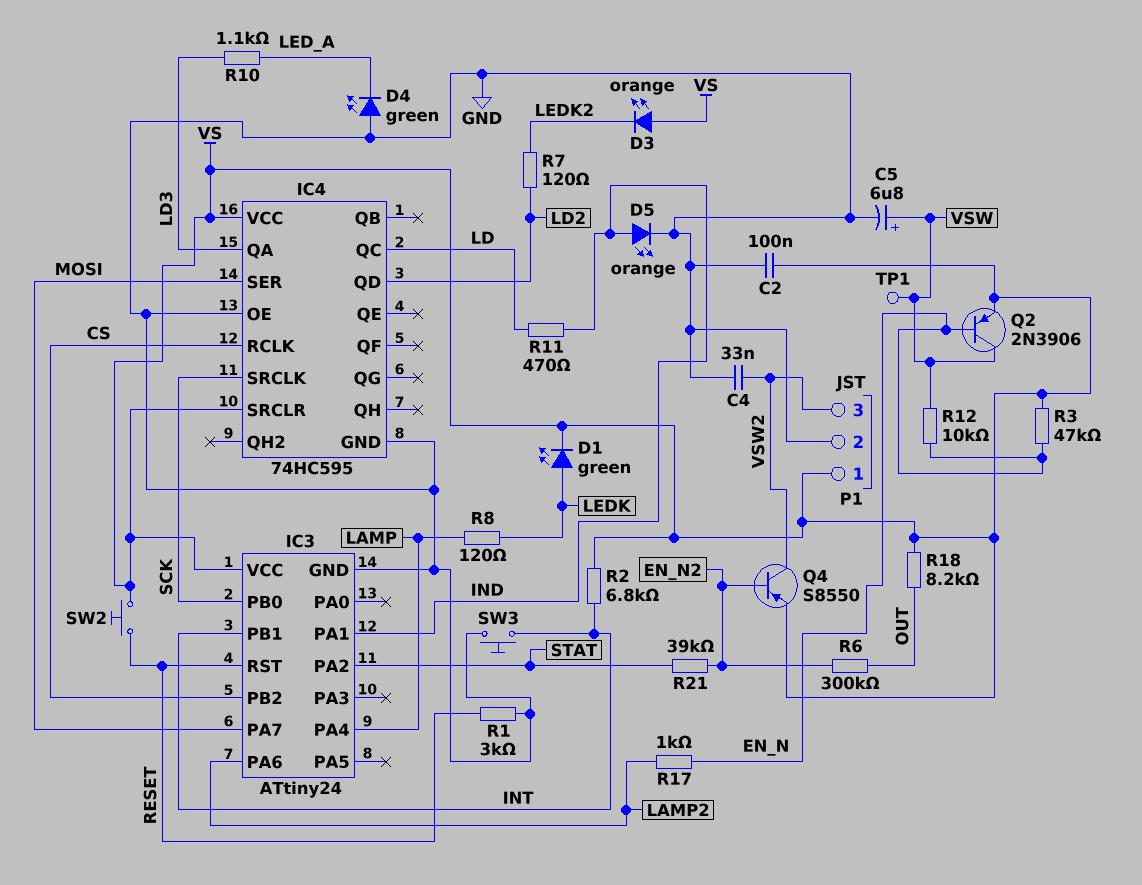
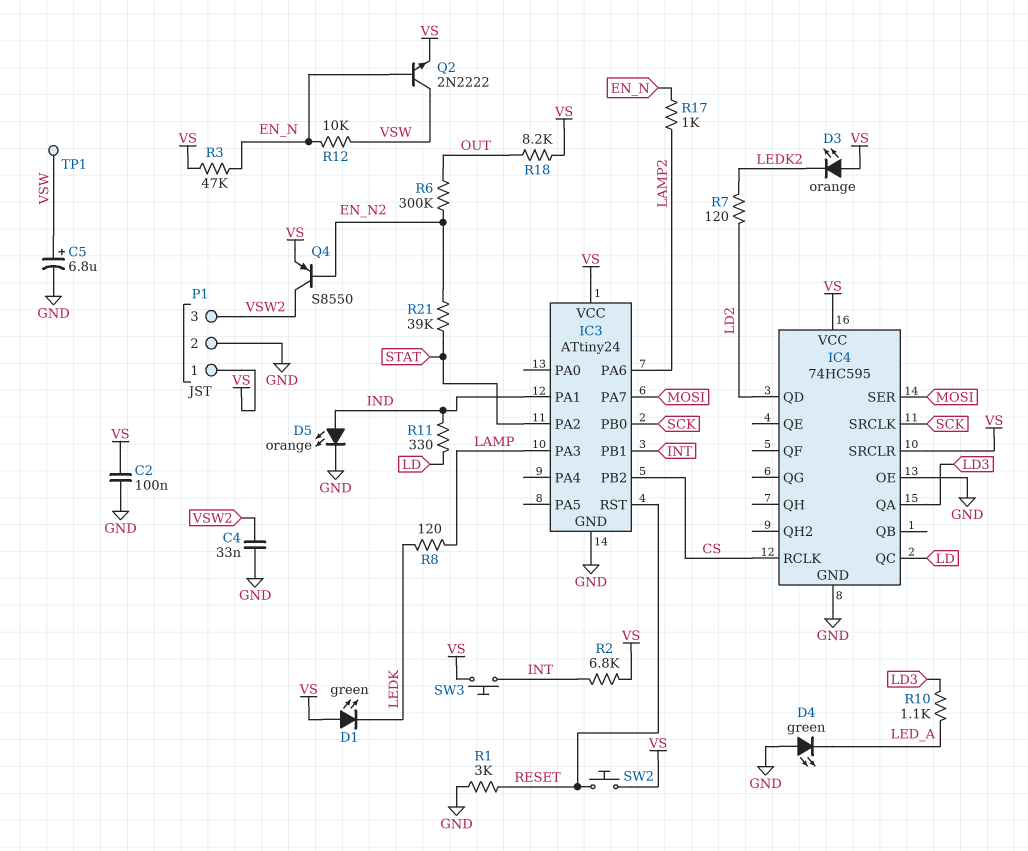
D1: LED green (A LEDK, K VS) -> LED green (A VS, K LEDK)
IC3 pin PA3: none -> LAMP
IC3 pin PA4: LAMP -> none
Q2: PNP 2N3906 (B EN_N, C VSW, E VS) -> NPN 2N2222 (B EN_N, C VSW, E VS)
R11: 470 (IND, LD) -> 330 (IND, LD)
SW3: button (GND, INT) -> button (INT, VS)

